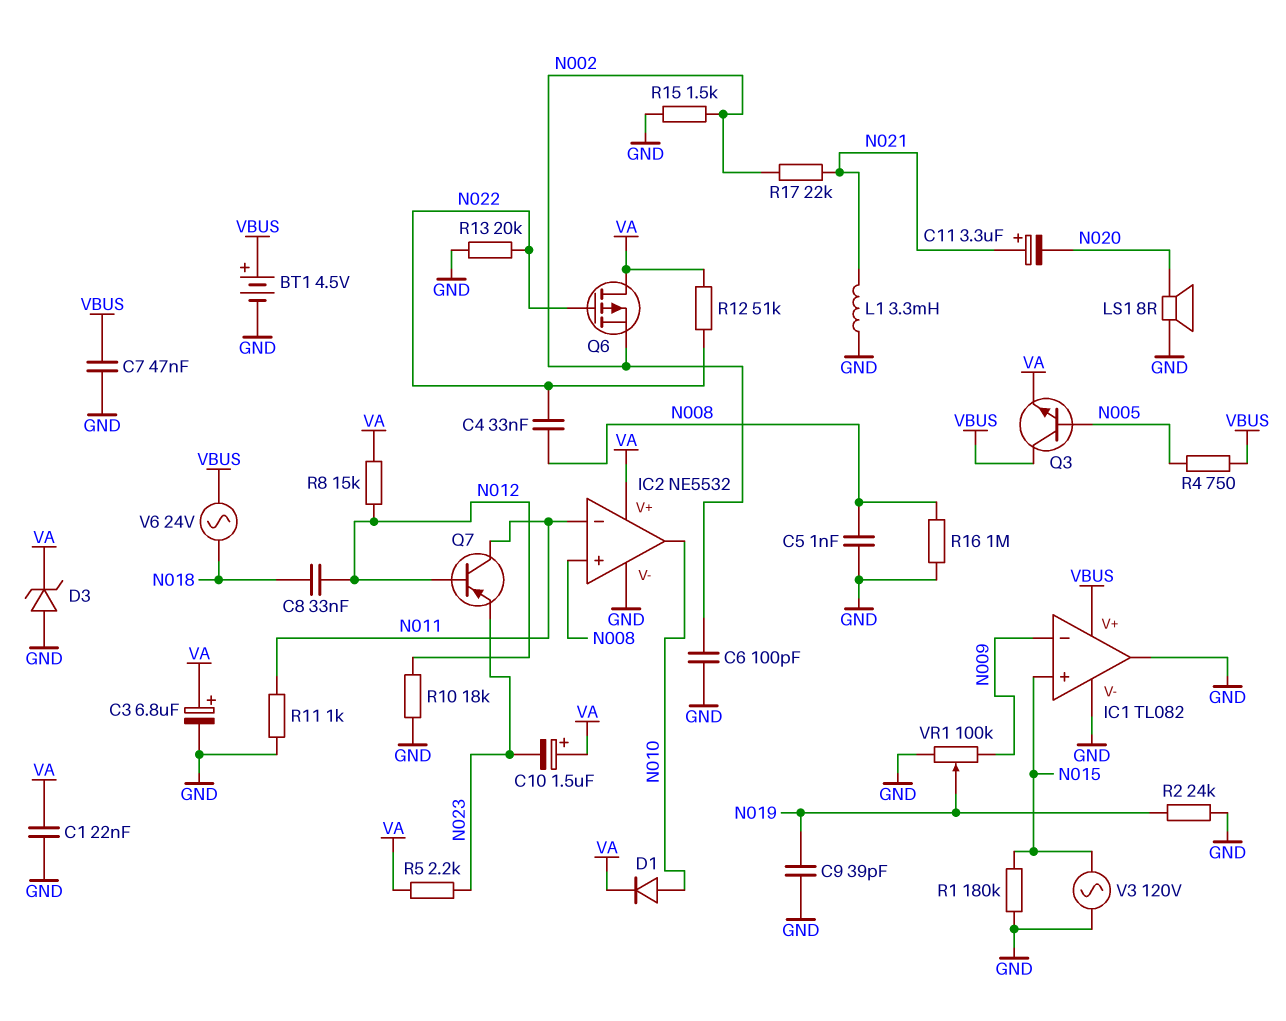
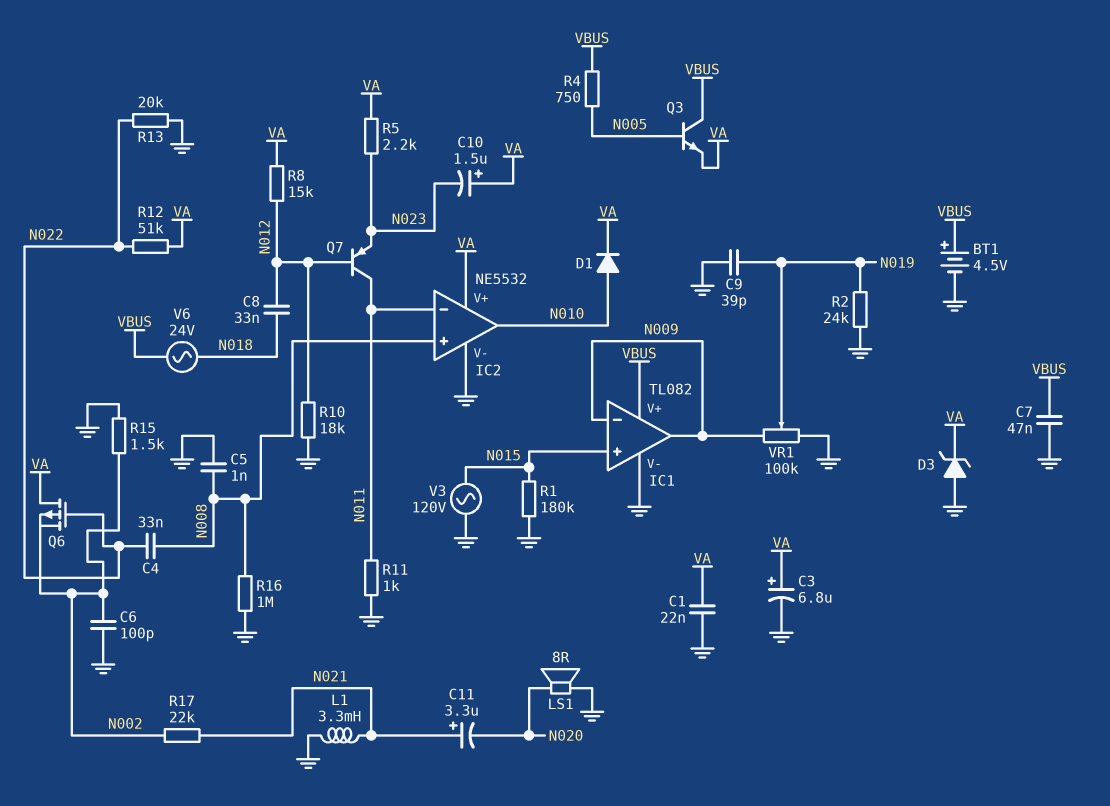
IC1 pin out: GND -> N009

